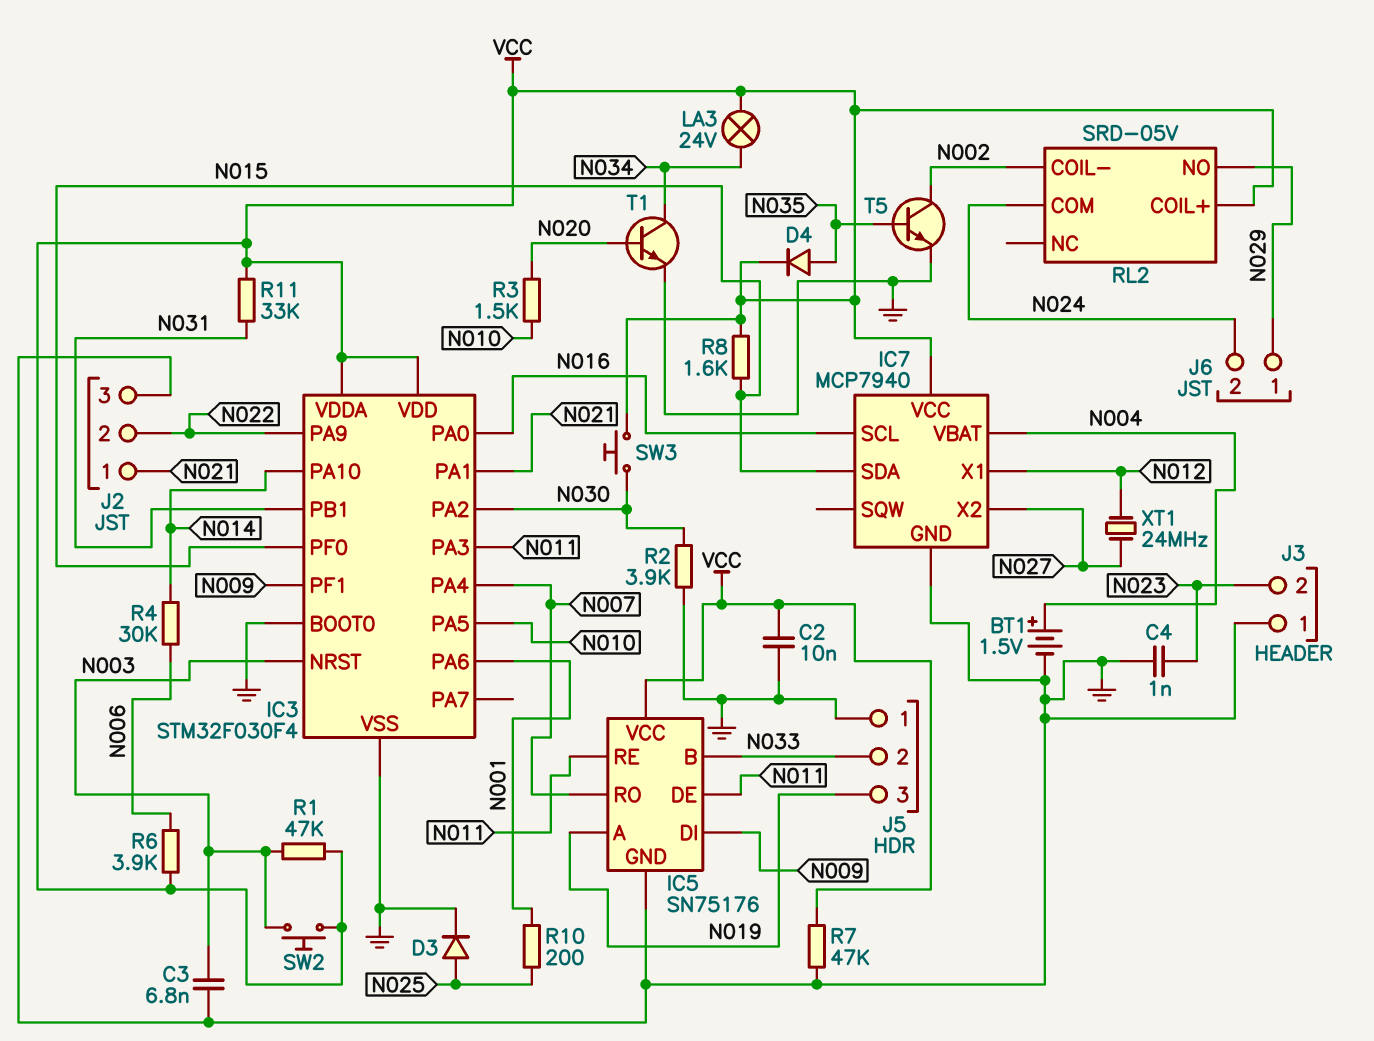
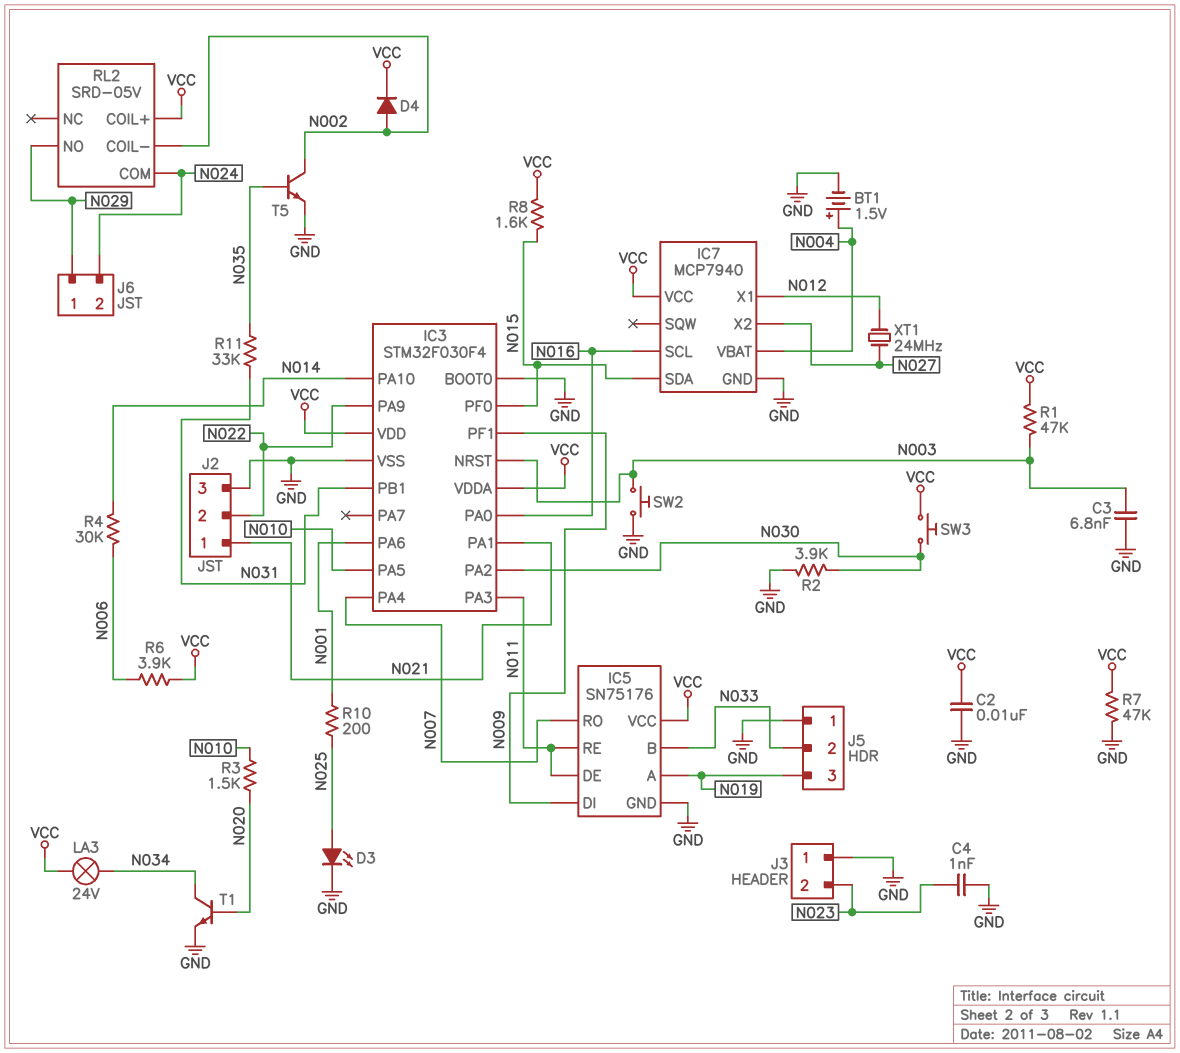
D3: diode (A N025, K GND) -> LED (A N025, K GND)
D4: diode (A N035, K VCC) -> diode (A N002, K VCC)
R11: 33k (N031, VCC) -> 33k (N031, N035)
SW2: button (N003, VCC) -> button (GND, N003)

